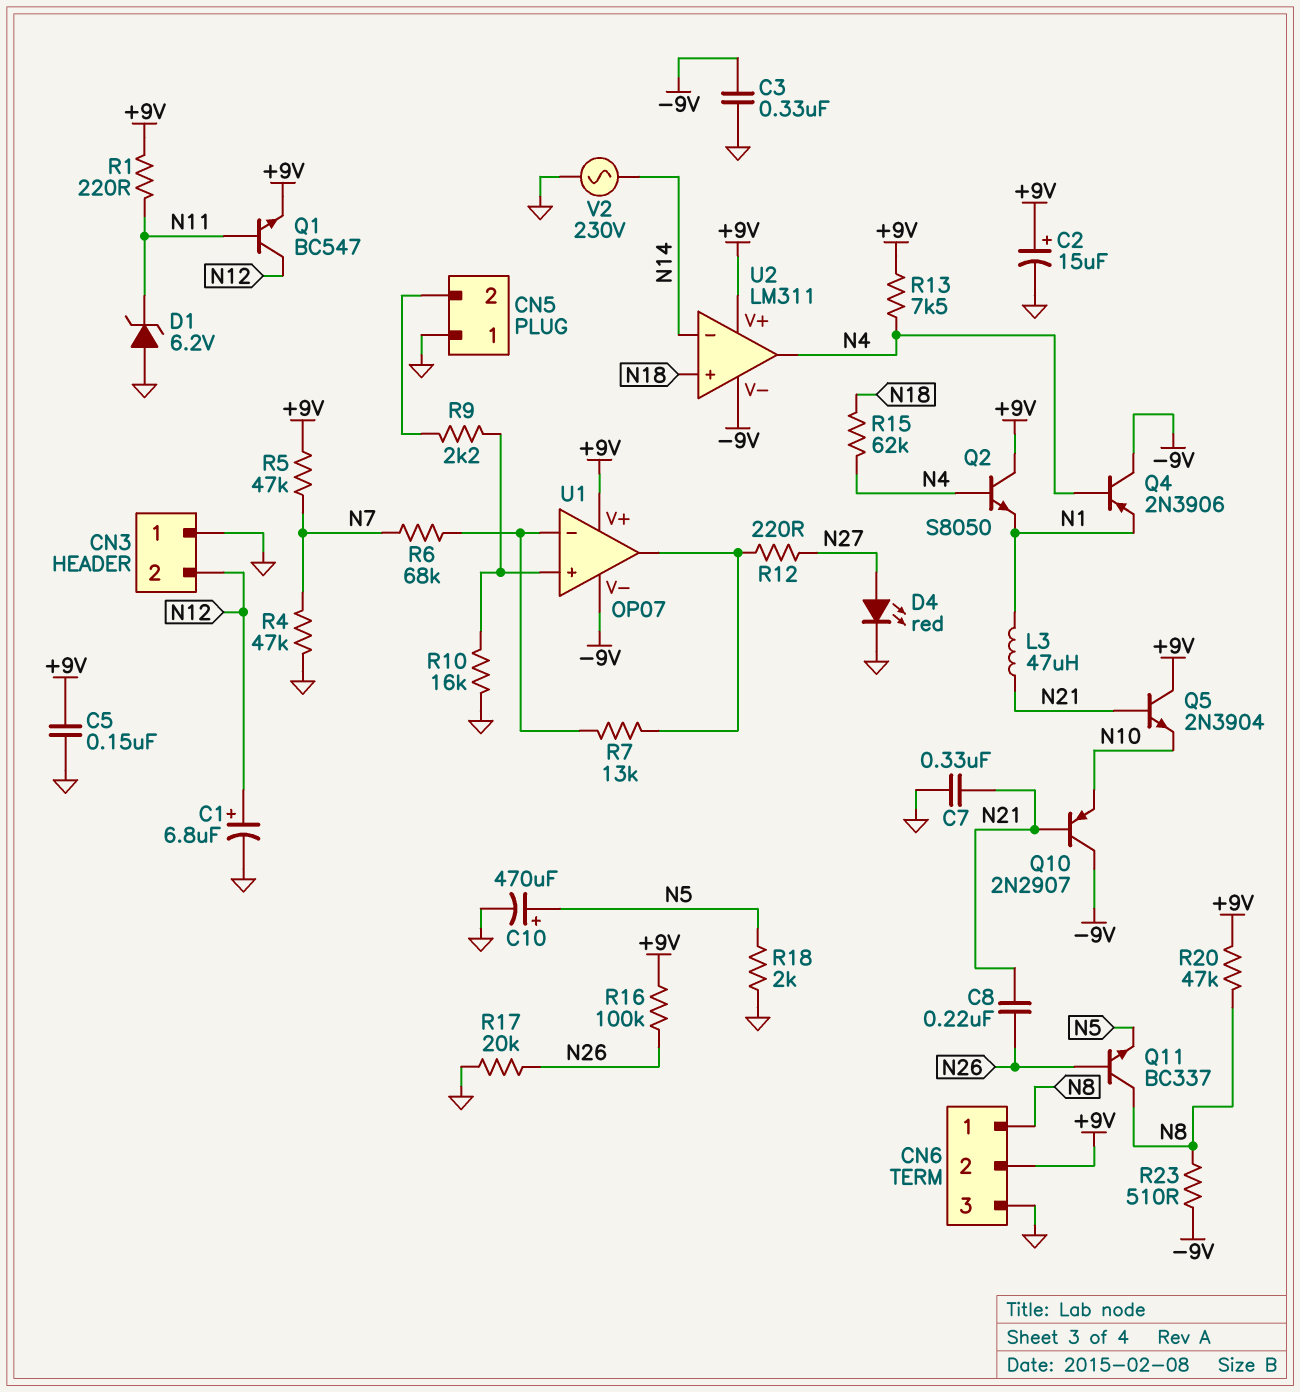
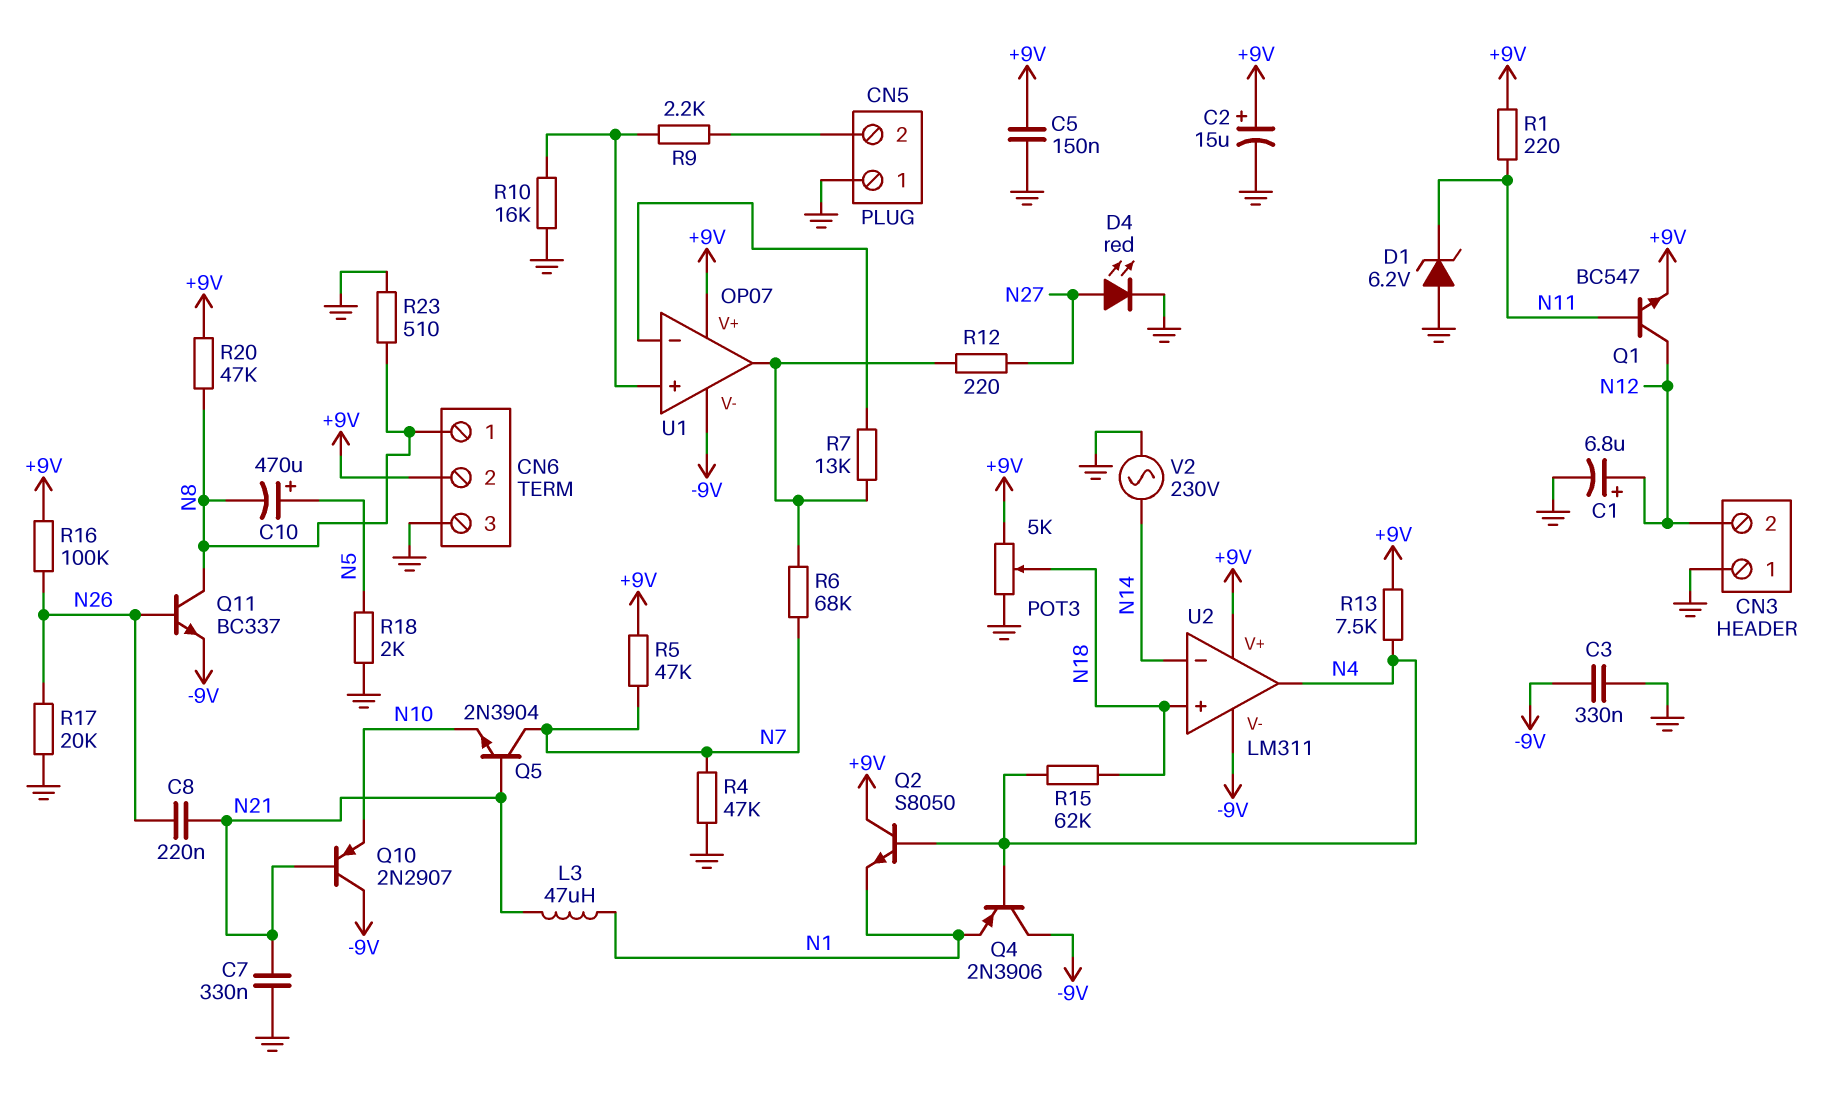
C10: 470uF (plus N5, minus GND) -> 470uF (plus N5, minus N8)
POT3: none -> 5k (+9V, GND, wiper N18)
Q5: NPN 2N3904 (B N21, C +9V, E N10) -> NPN 2N3904 (B N21, C N7, E N10)
Q11: NPN BC337 (B N26, C N8, E N5) -> NPN BC337 (B N26, C N8, E -9V)
R6: 68k (N7, U1/in-) -> 68k (N7, U1/out)
R23: 510 (-9V, N8) -> 510 (GND, N8)

